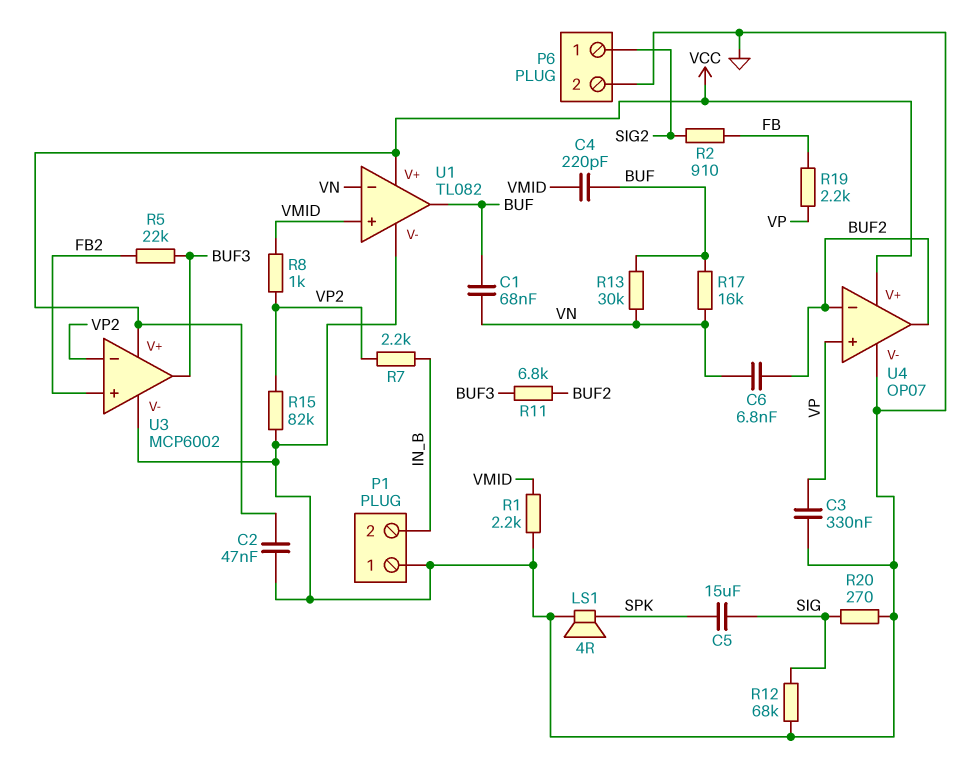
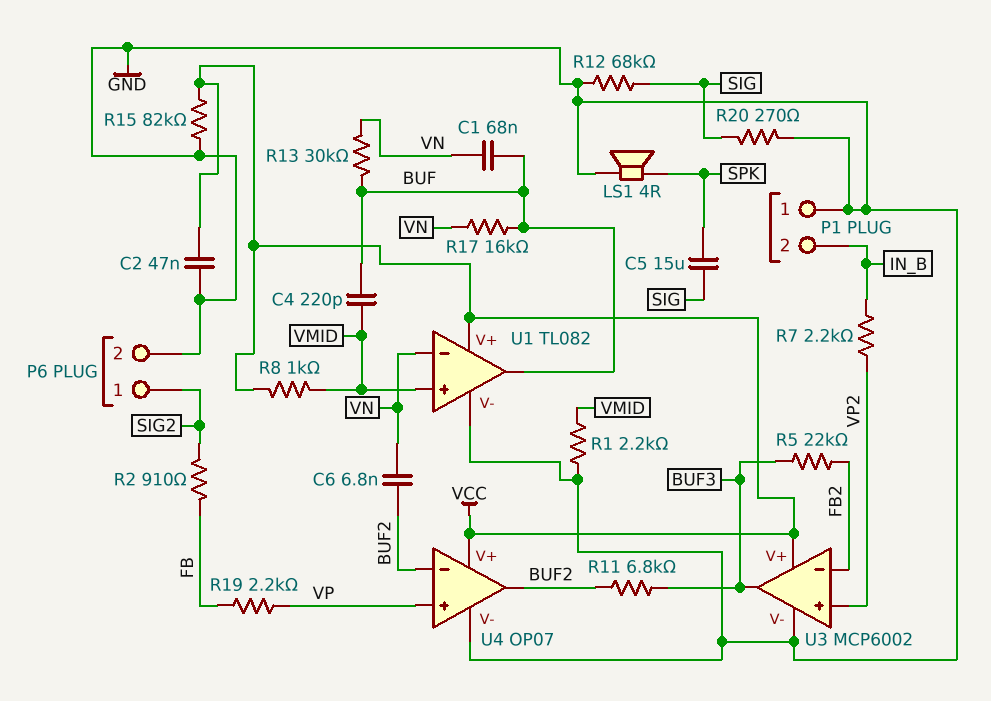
C3: 330nF (GND, VP) -> none
R8: 1k (VMID, VP2) -> 1k (VCC, VMID)
R15: 82k (GND, VP2) -> 82k (GND, VCC)
U3 pin in+: FB2 -> VP2
U3 pin in-: VP2 -> FB2

